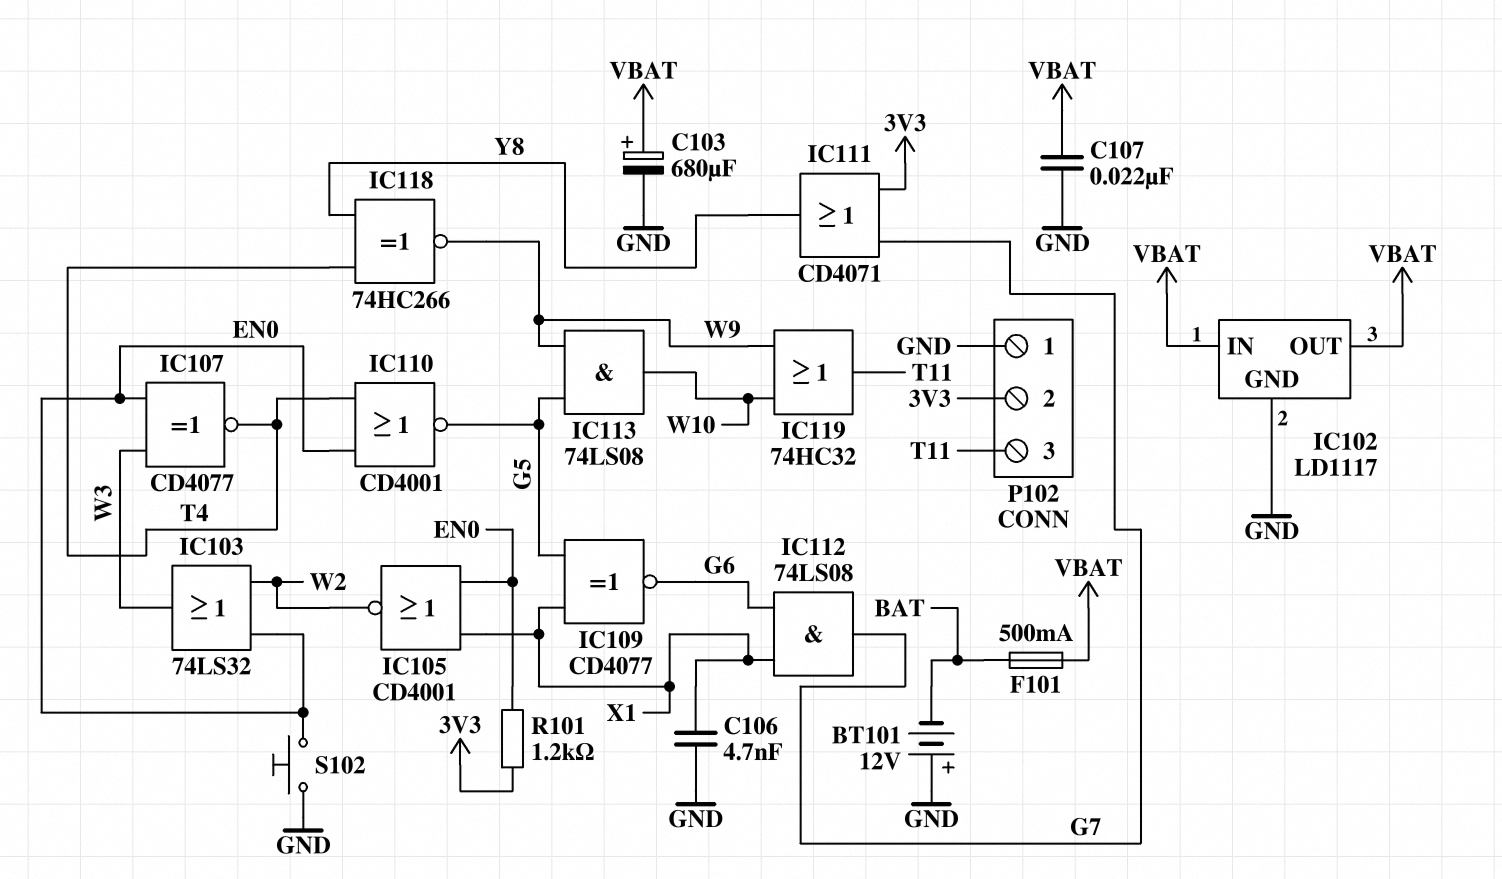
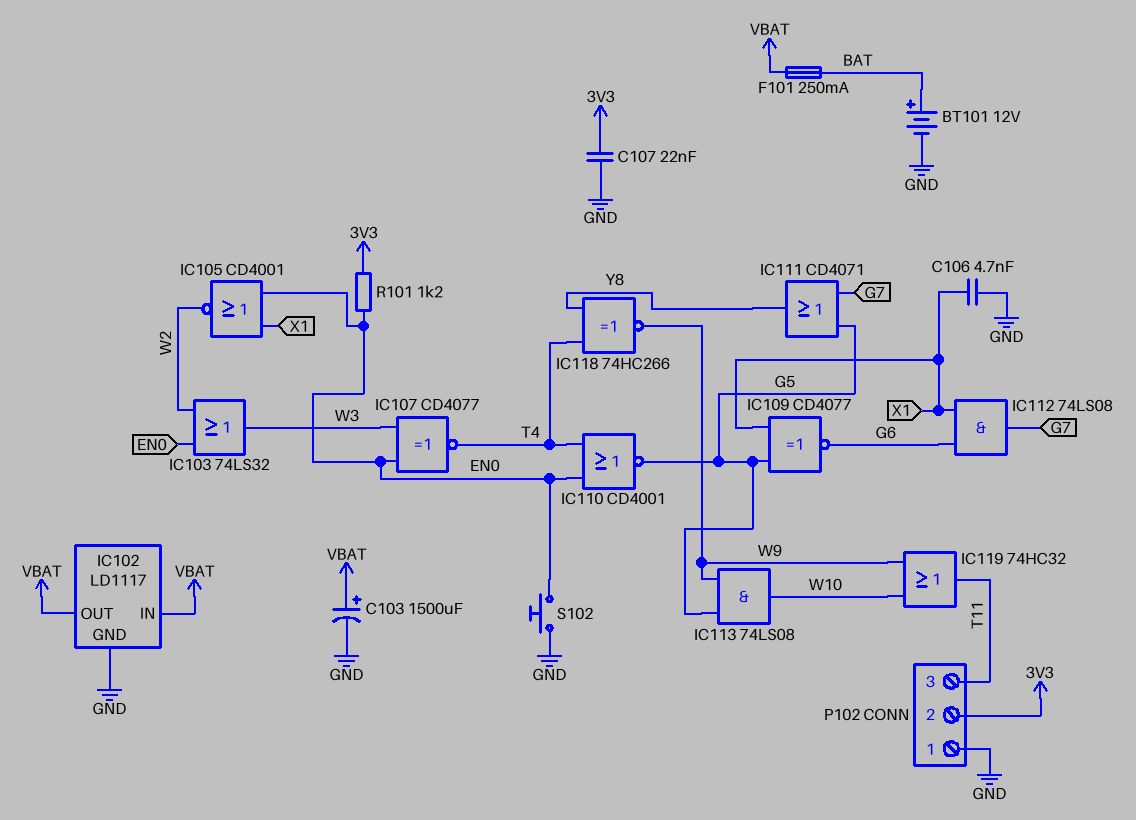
BT101: 12V (plus GND, minus BAT) -> 12V (plus BAT, minus GND)
C103: 680uF (plus VBAT, minus GND) -> 1500uF (plus VBAT, minus GND)
C107: 22nF (GND, VBAT) -> 22nF (3V3, GND)
F101: 500mA (BAT, VBAT) -> 250mA (BAT, VBAT)
IC111: OR CD4071 (in 3V3, in G7, out Y8) -> OR CD4071 (in G5, in G7, out Y8)

